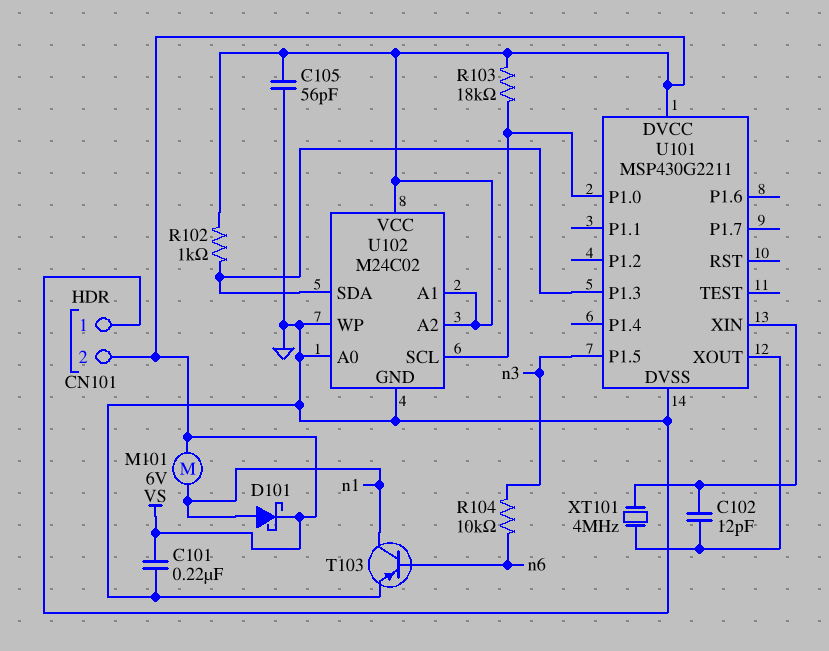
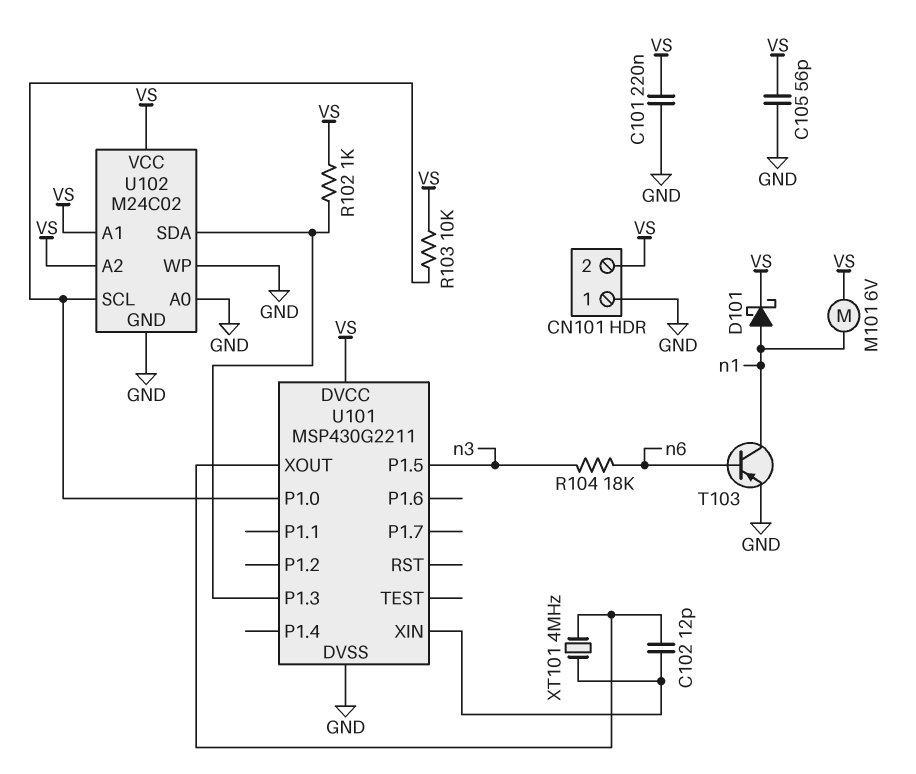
R103: 18k (U101/P1.0, VS) -> 10k (U101/P1.0, VS)
R104: 10k (n3, n6) -> 18k (n3, n6)

